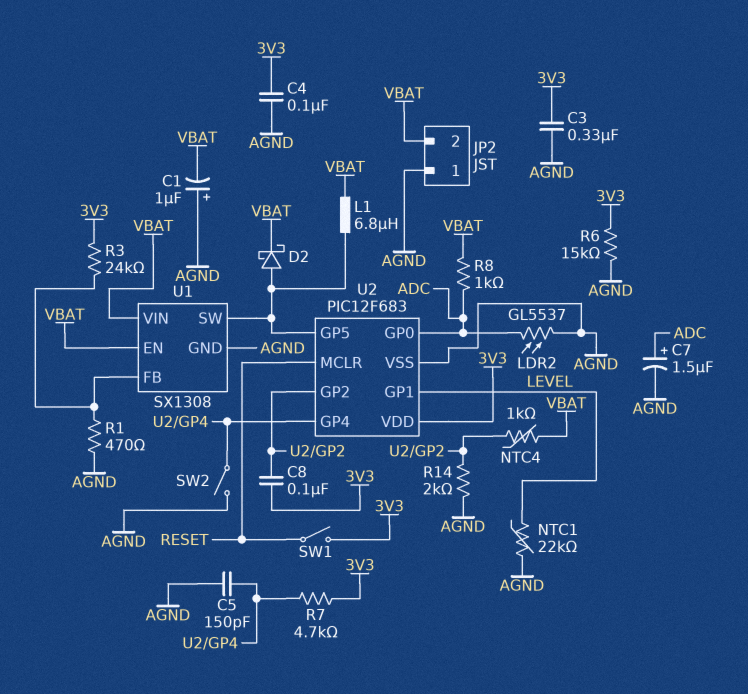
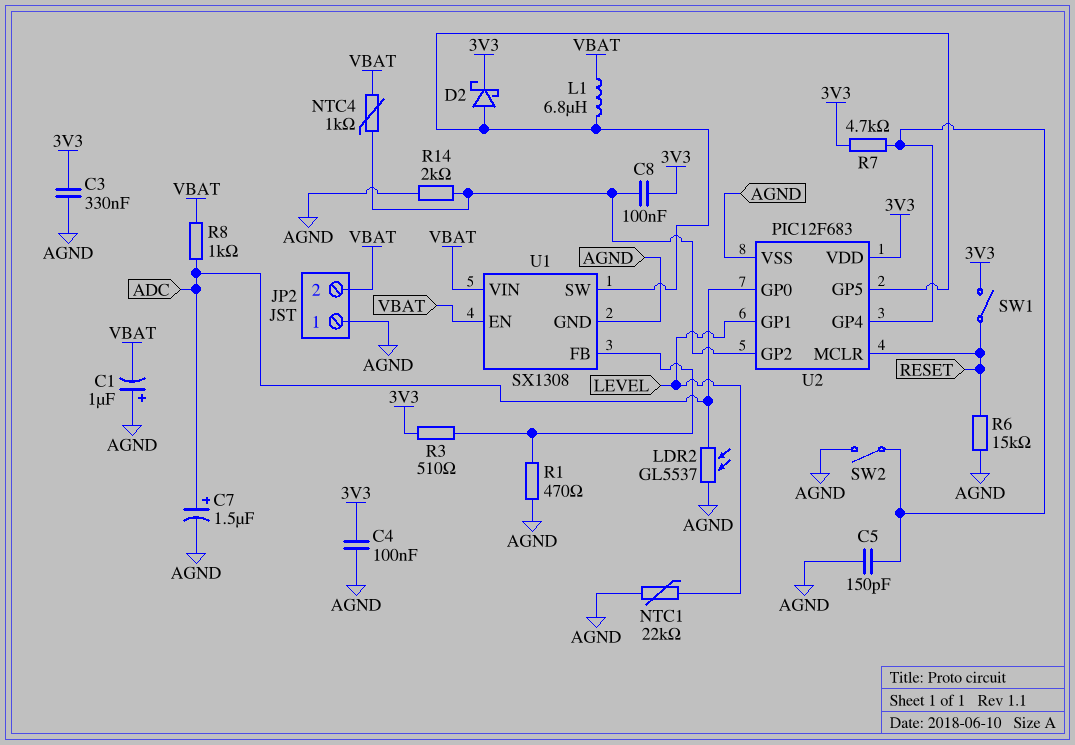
D2: schottky (A U1/SW, K VBAT) -> schottky (A U1/SW, K 3V3)
R3: 24k (3V3, U1/FB) -> 510 (3V3, U1/FB)
R6: 15k (3V3, AGND) -> 15k (AGND, RESET)

